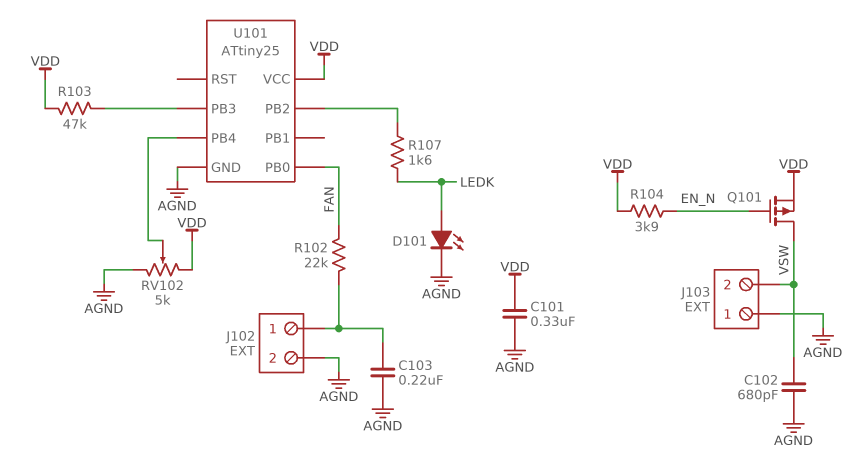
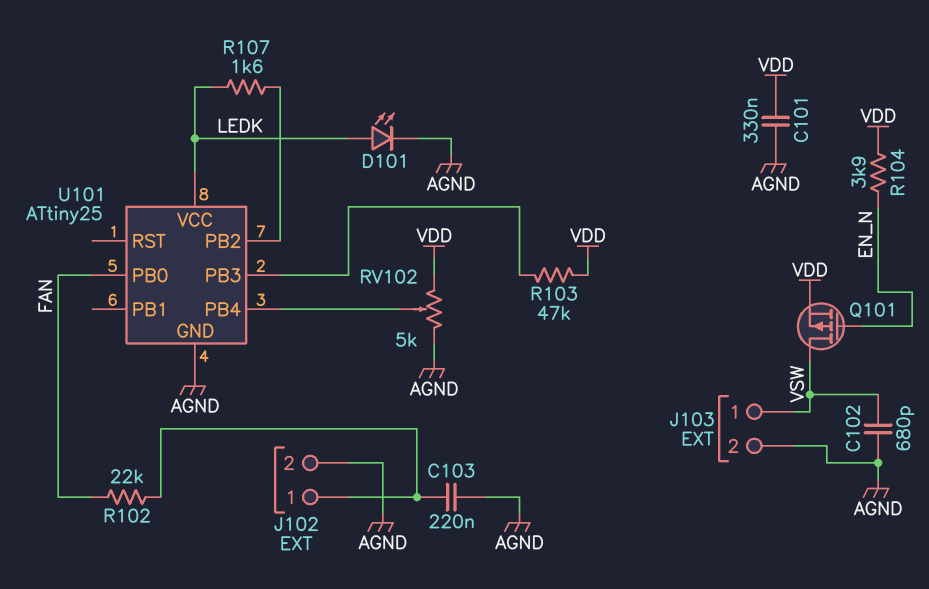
J103 pin 1: AGND -> VSW
J103 pin 2: VSW -> AGND
U101 pin VCC: VDD -> LEDK

